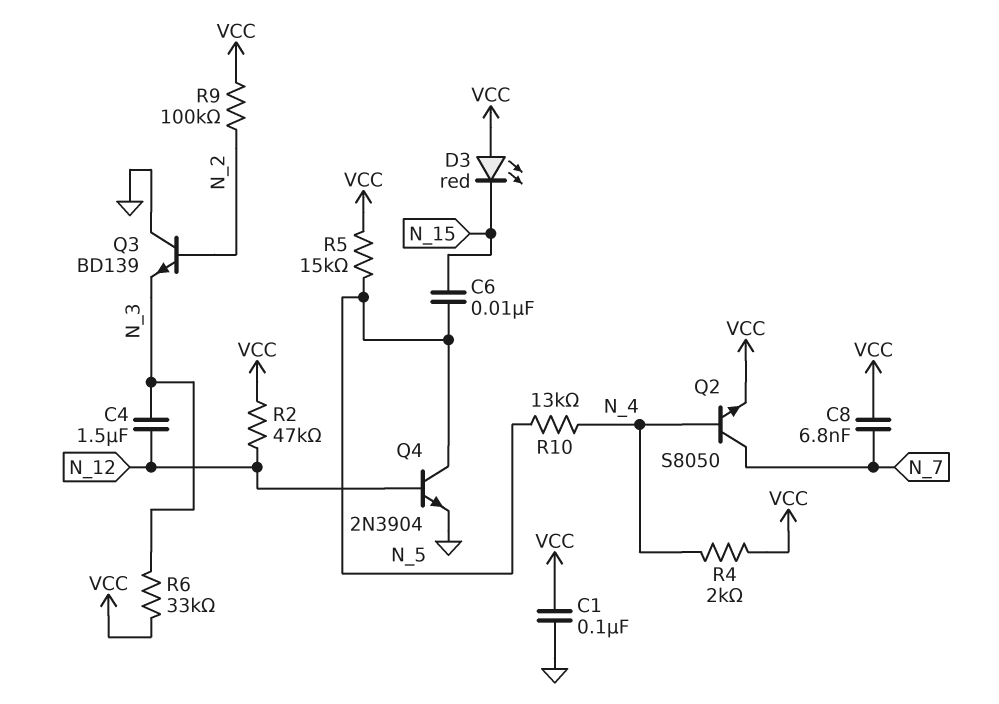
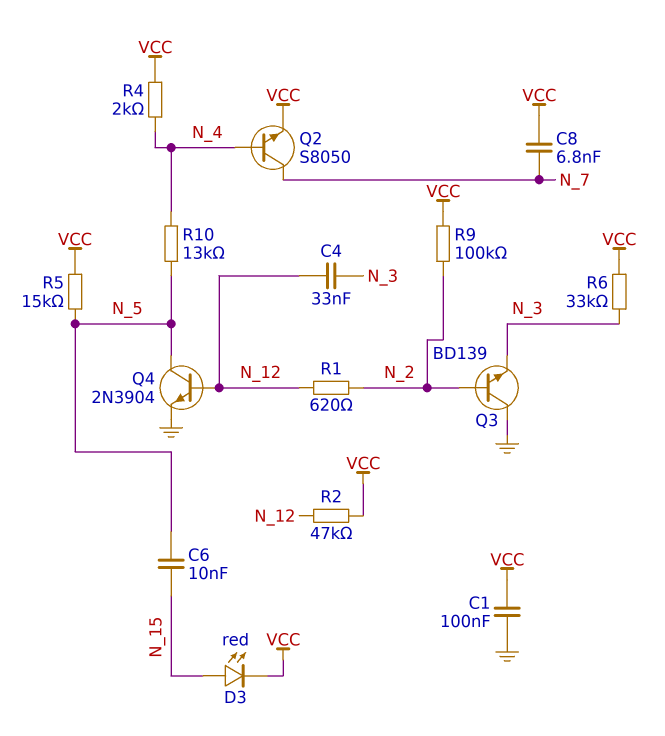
C4: 1.5uF (N_3, N_12) -> 33nF (N_3, N_12)
D3: LED red (A VCC, K N_15) -> LED red (A N_15, K VCC)
R1: none -> 620 (N_2, N_12)

